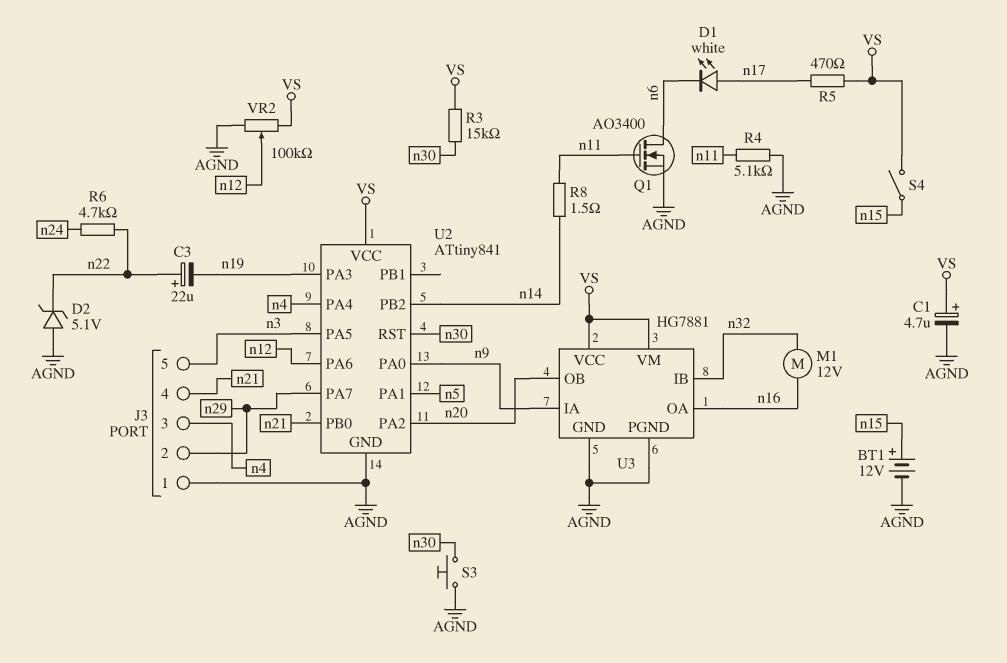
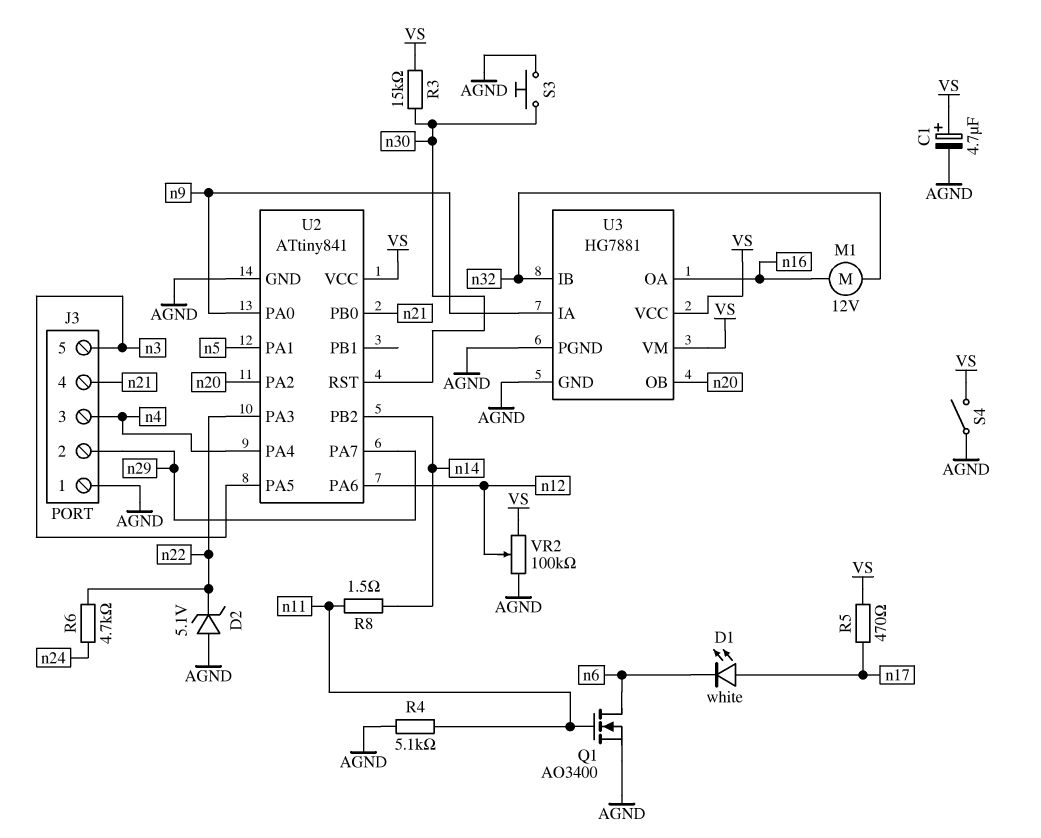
BT1: 12V (plus n15, minus AGND) -> none
C3: 22uF (plus n22, minus n19) -> none
S4: switch (VS, n15) -> switch (AGND, VS)
U2 pin PA3: n19 -> n22

